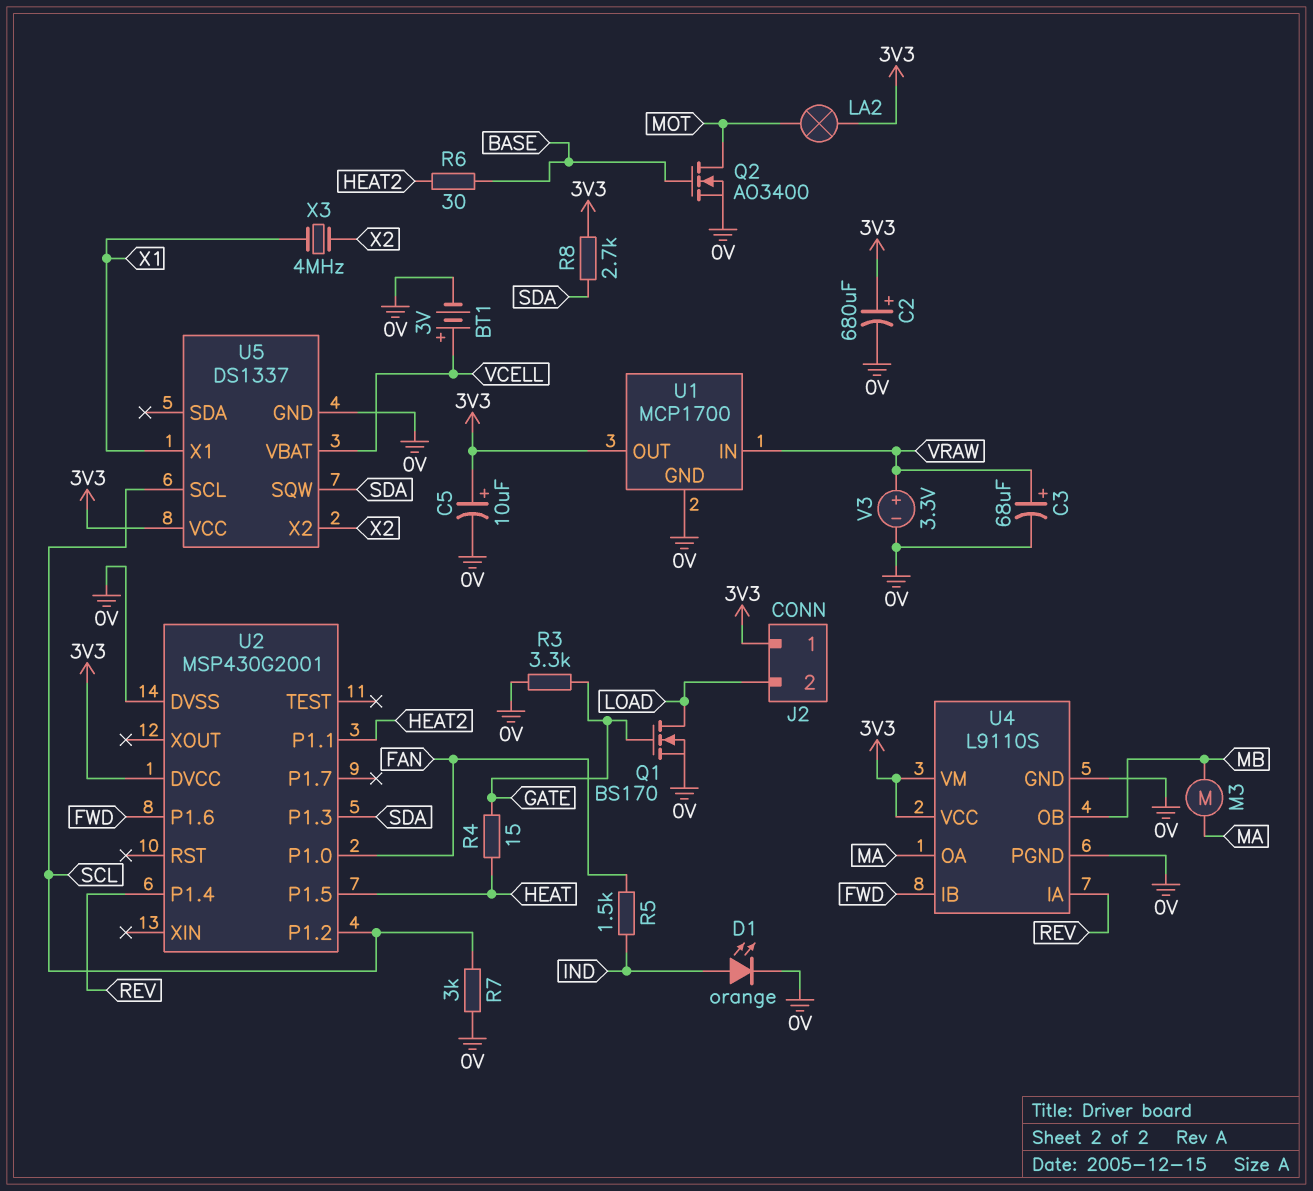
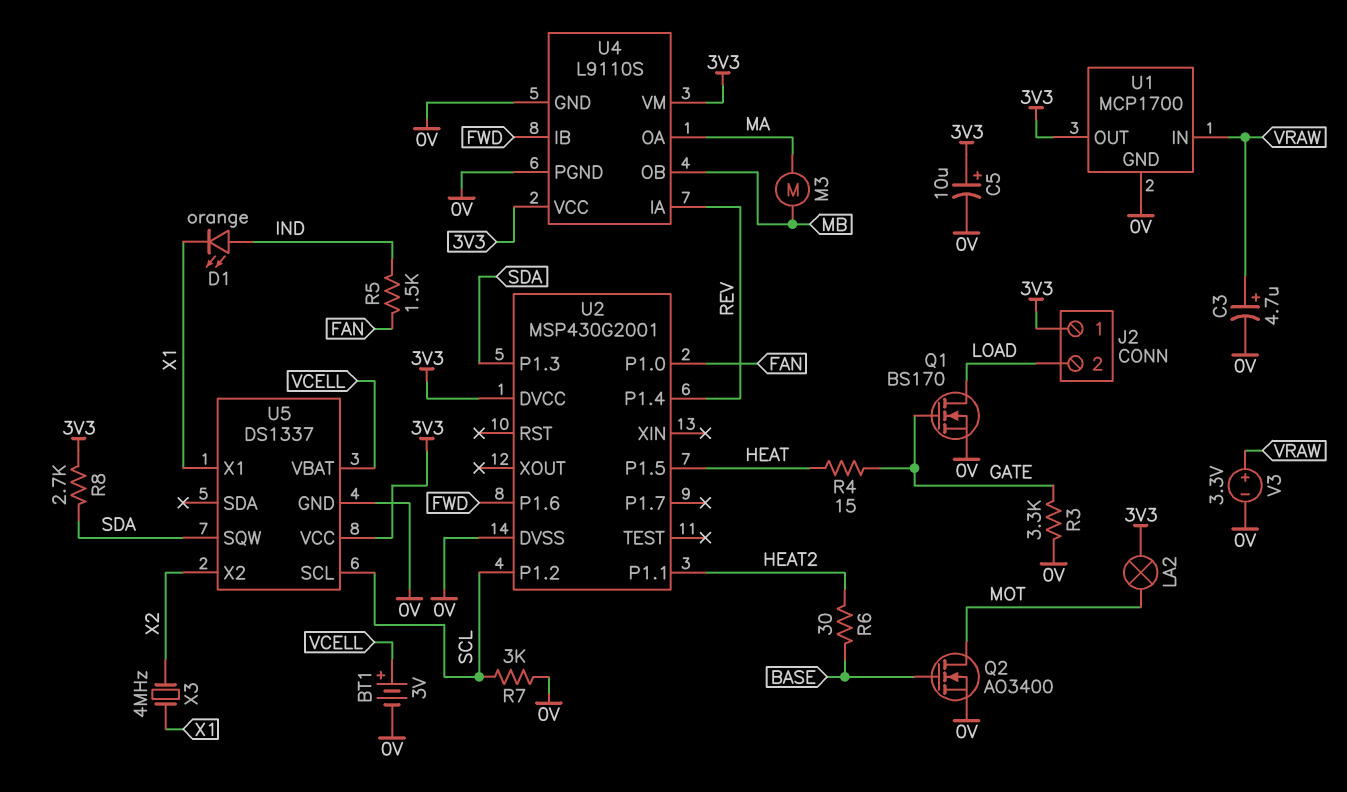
C2: 680uF (plus 3V3, minus 0V) -> none
C3: 68uF (plus VRAW, minus 0V) -> 4.7uF (plus VRAW, minus 0V)
D1: LED orange (A IND, K 0V) -> LED orange (A IND, K X1)

